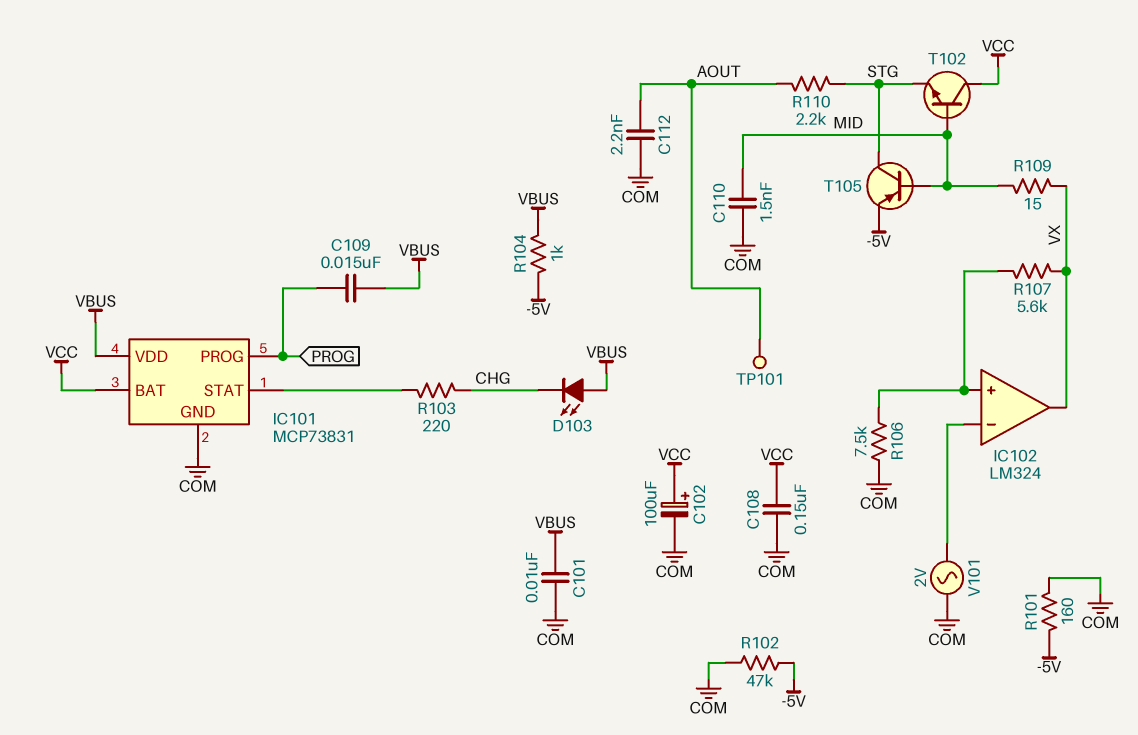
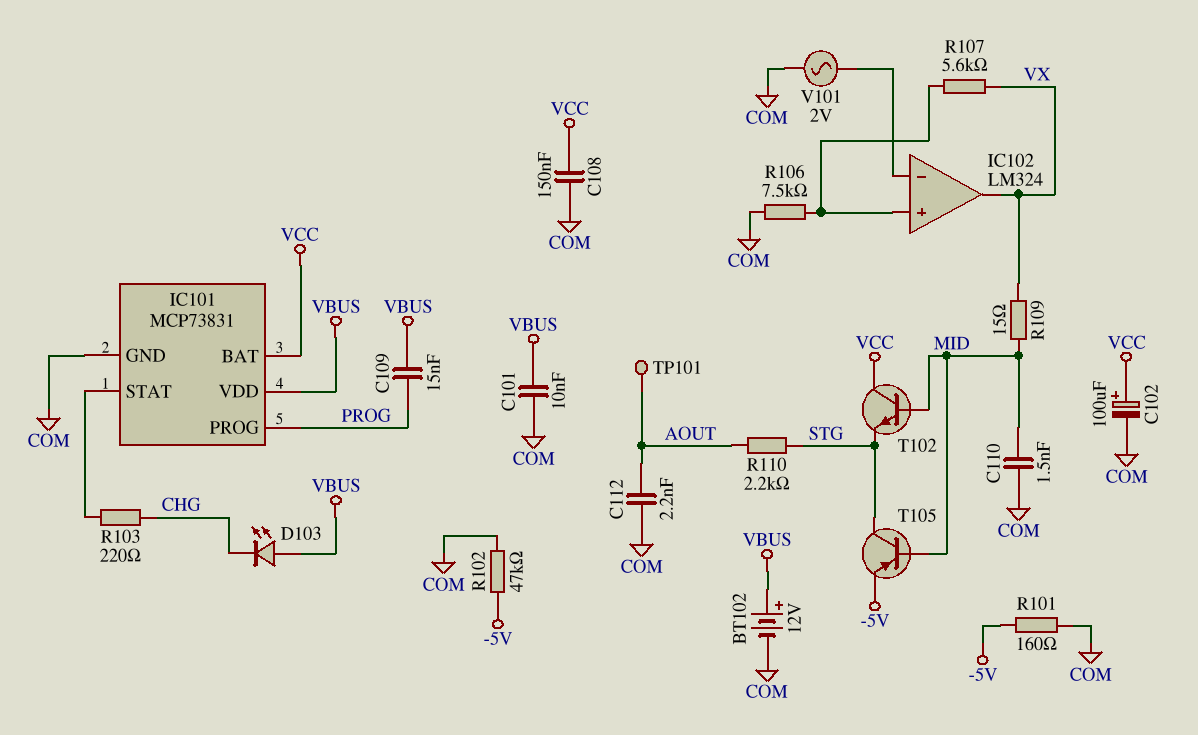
BT102: none -> 12V (plus VBUS, minus COM)
R104: 1k (-5V, VBUS) -> none

